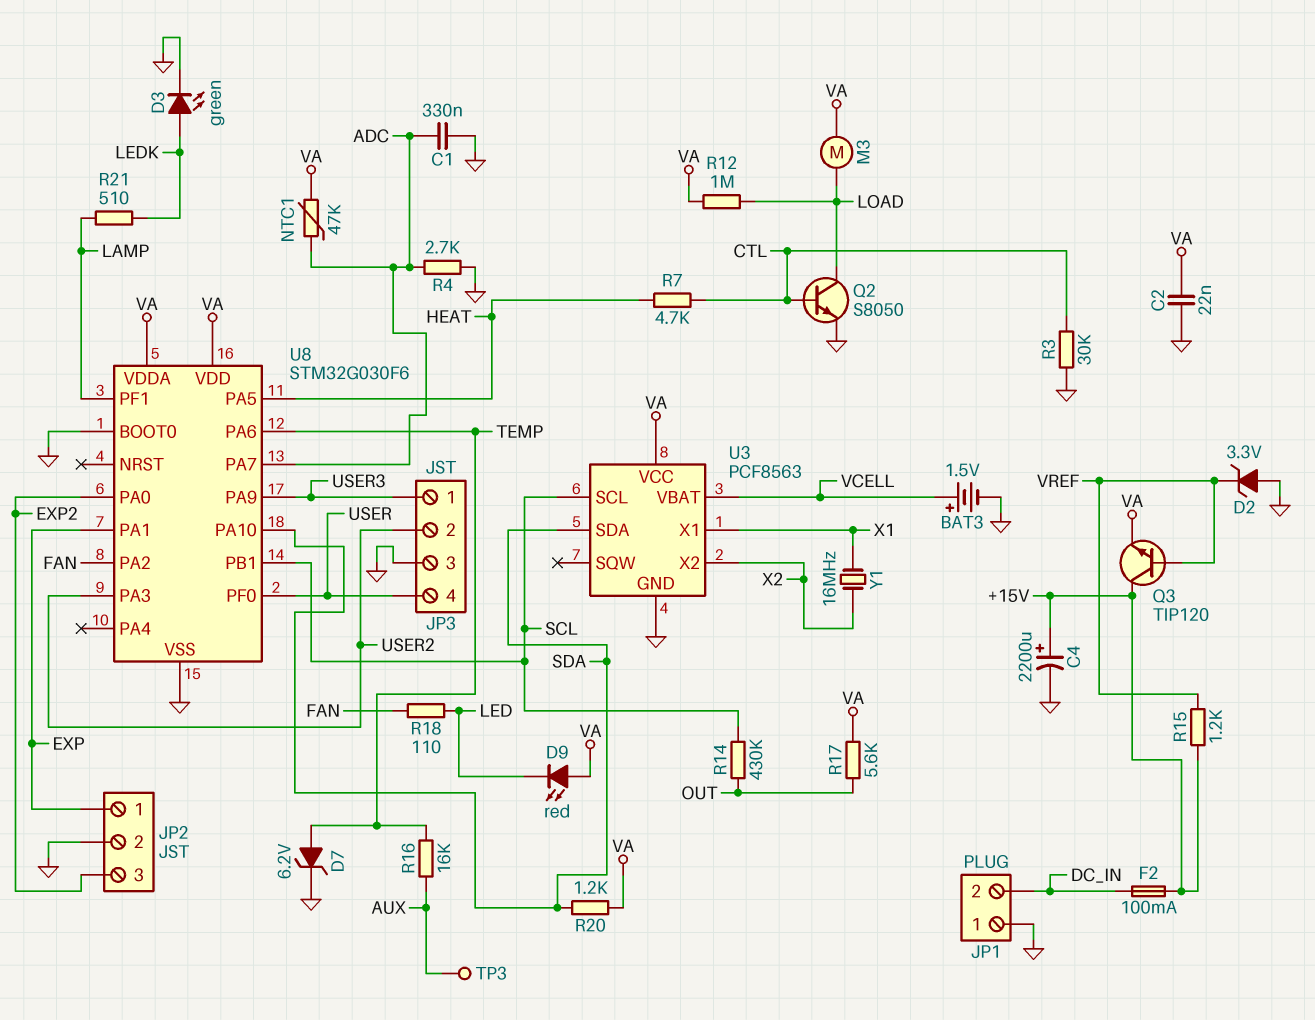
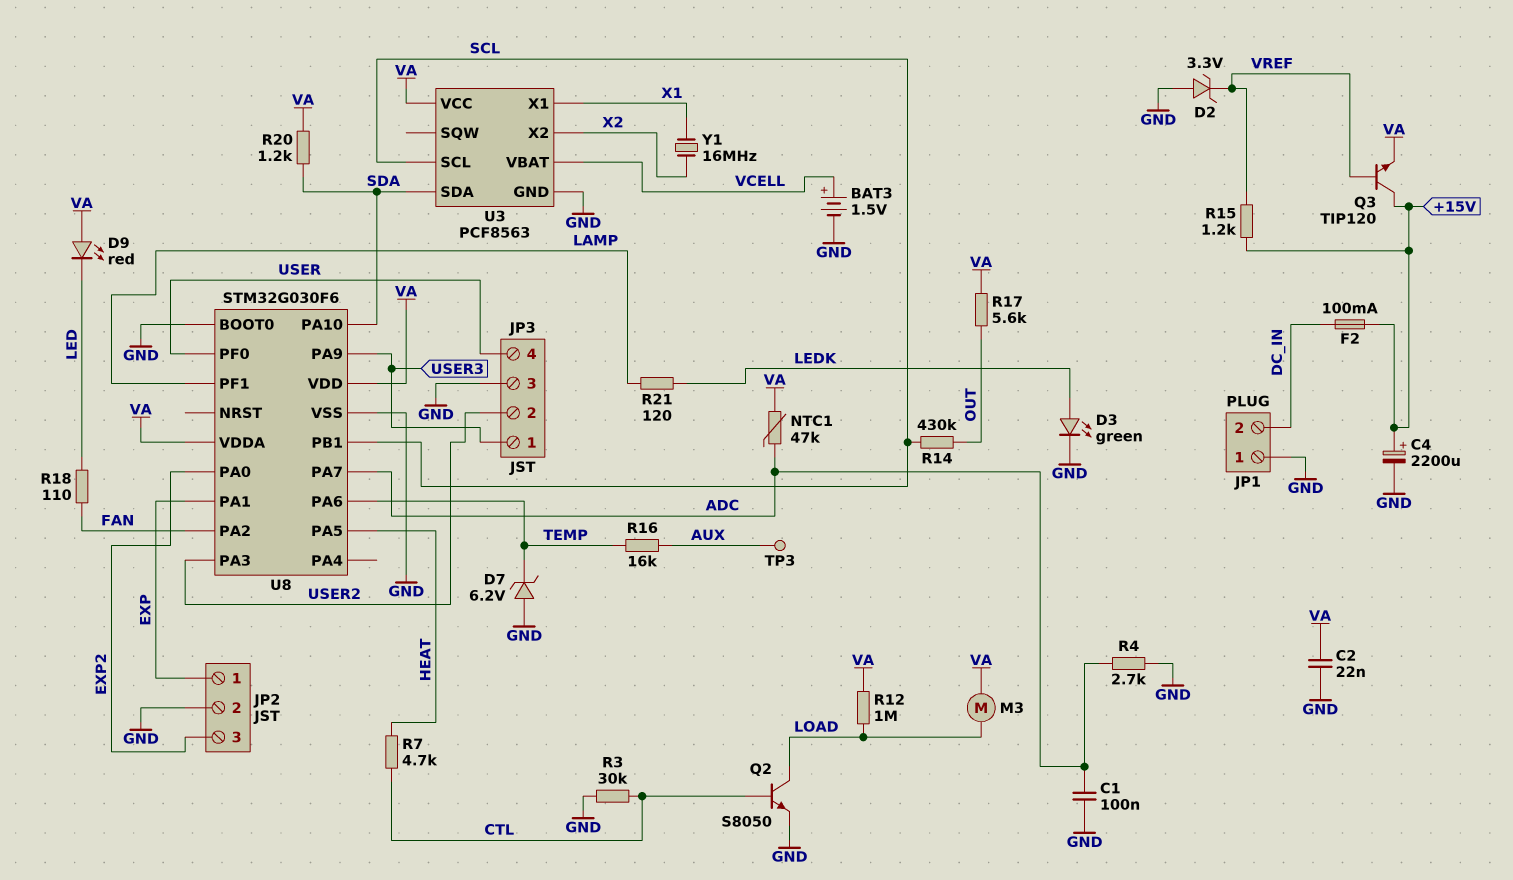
C1: 330nF (ADC, GND) -> 100nF (ADC, GND)
D7: zener 6.2V (A TEMP, K GND) -> zener 6.2V (A GND, K TEMP)
R21: 510 (LAMP, LEDK) -> 120 (LAMP, LEDK)

